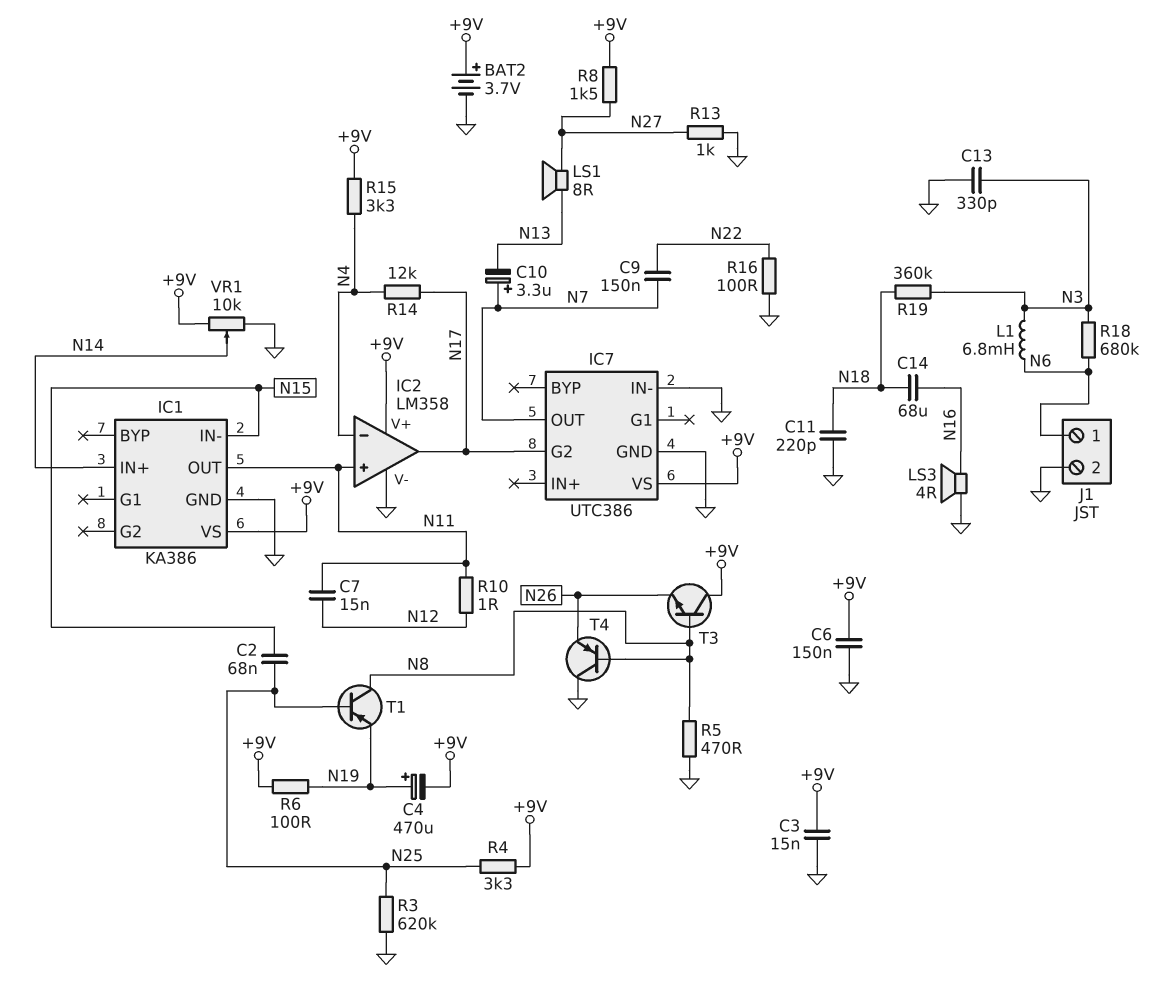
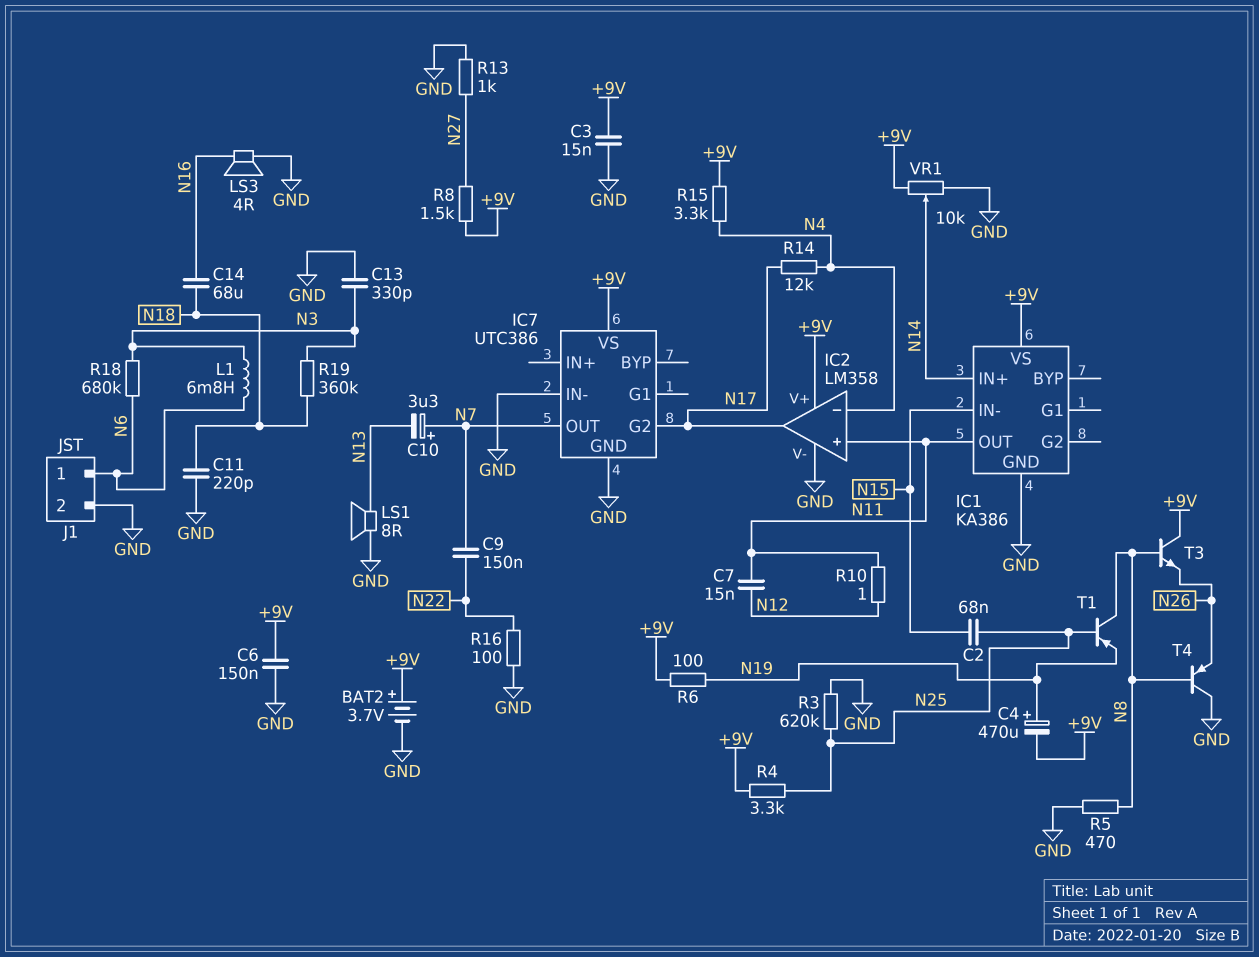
LS1: speaker 8R (N13, N27) -> speaker 8R (GND, N13)

